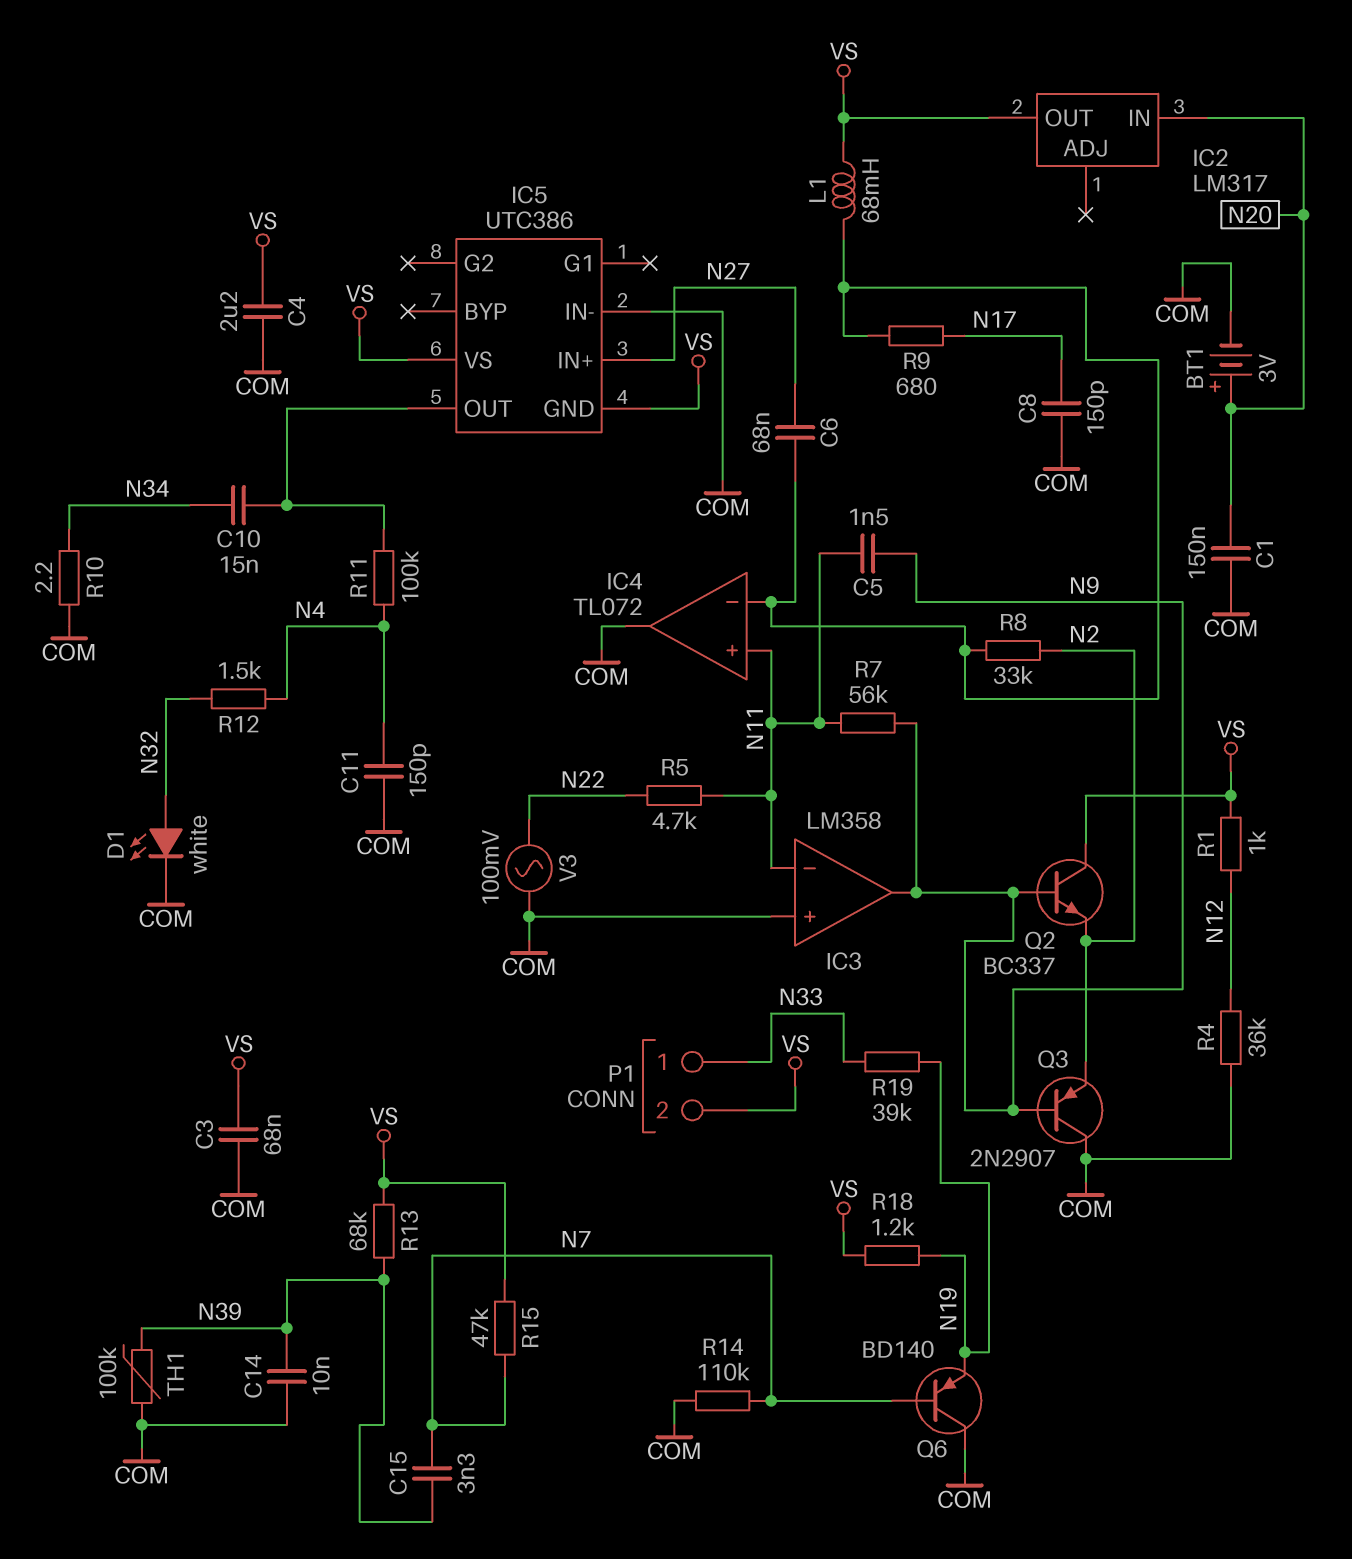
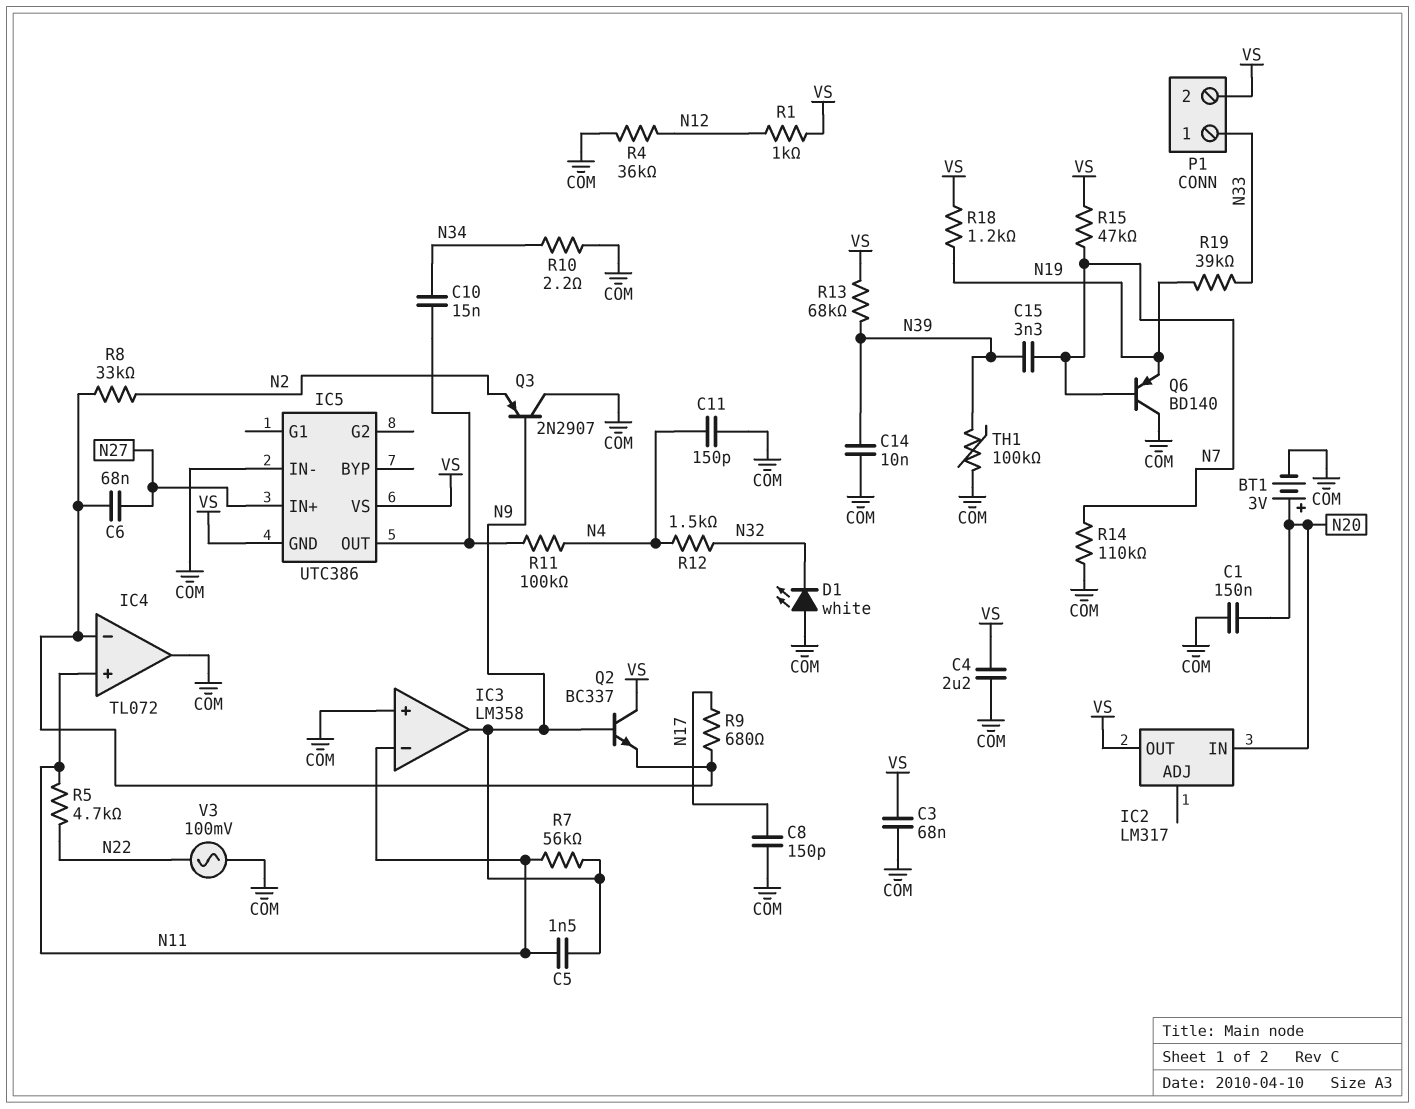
D1: LED white (A N32, K COM) -> LED white (A COM, K N32)
L1: 68mH (IC4/in-, VS) -> none
Q2: NPN BC337 (B N9, C VS, E N2) -> NPN BC337 (B N9, C VS, E IC4/in-)

